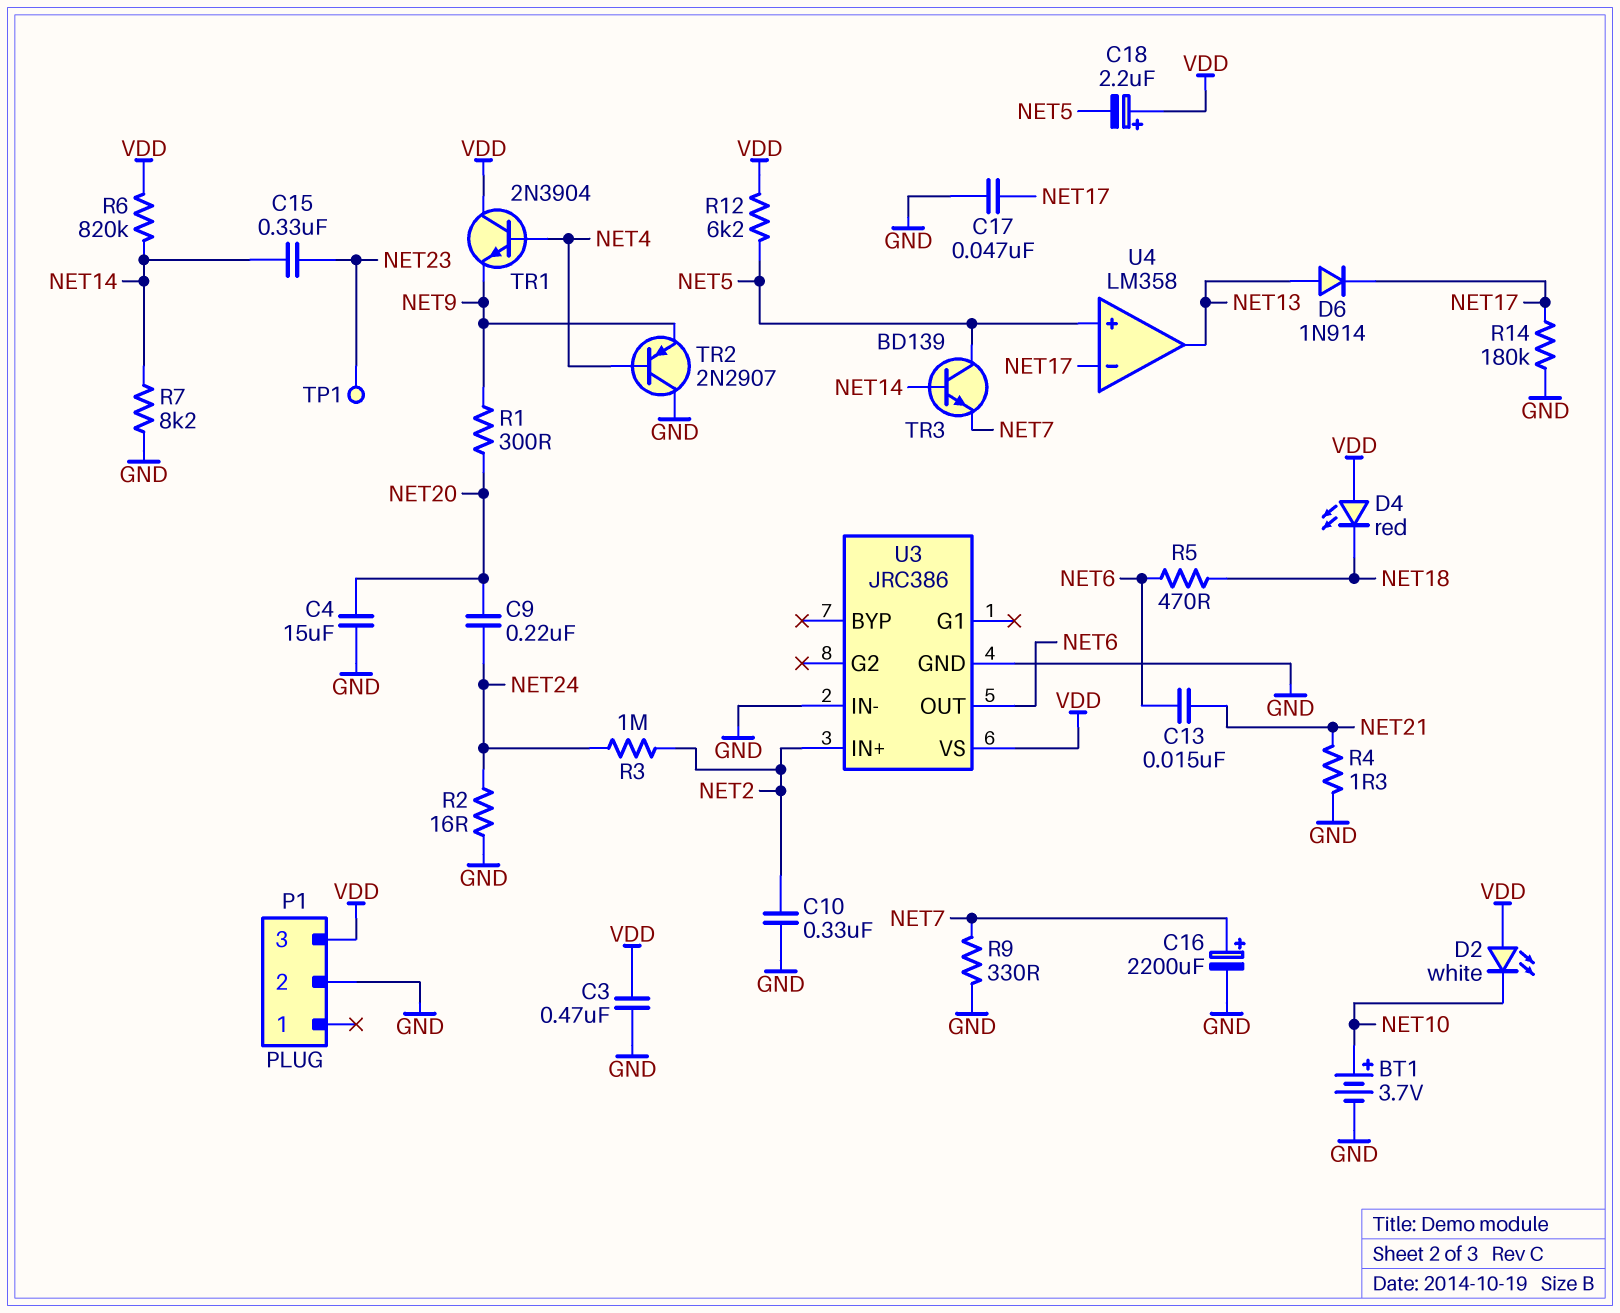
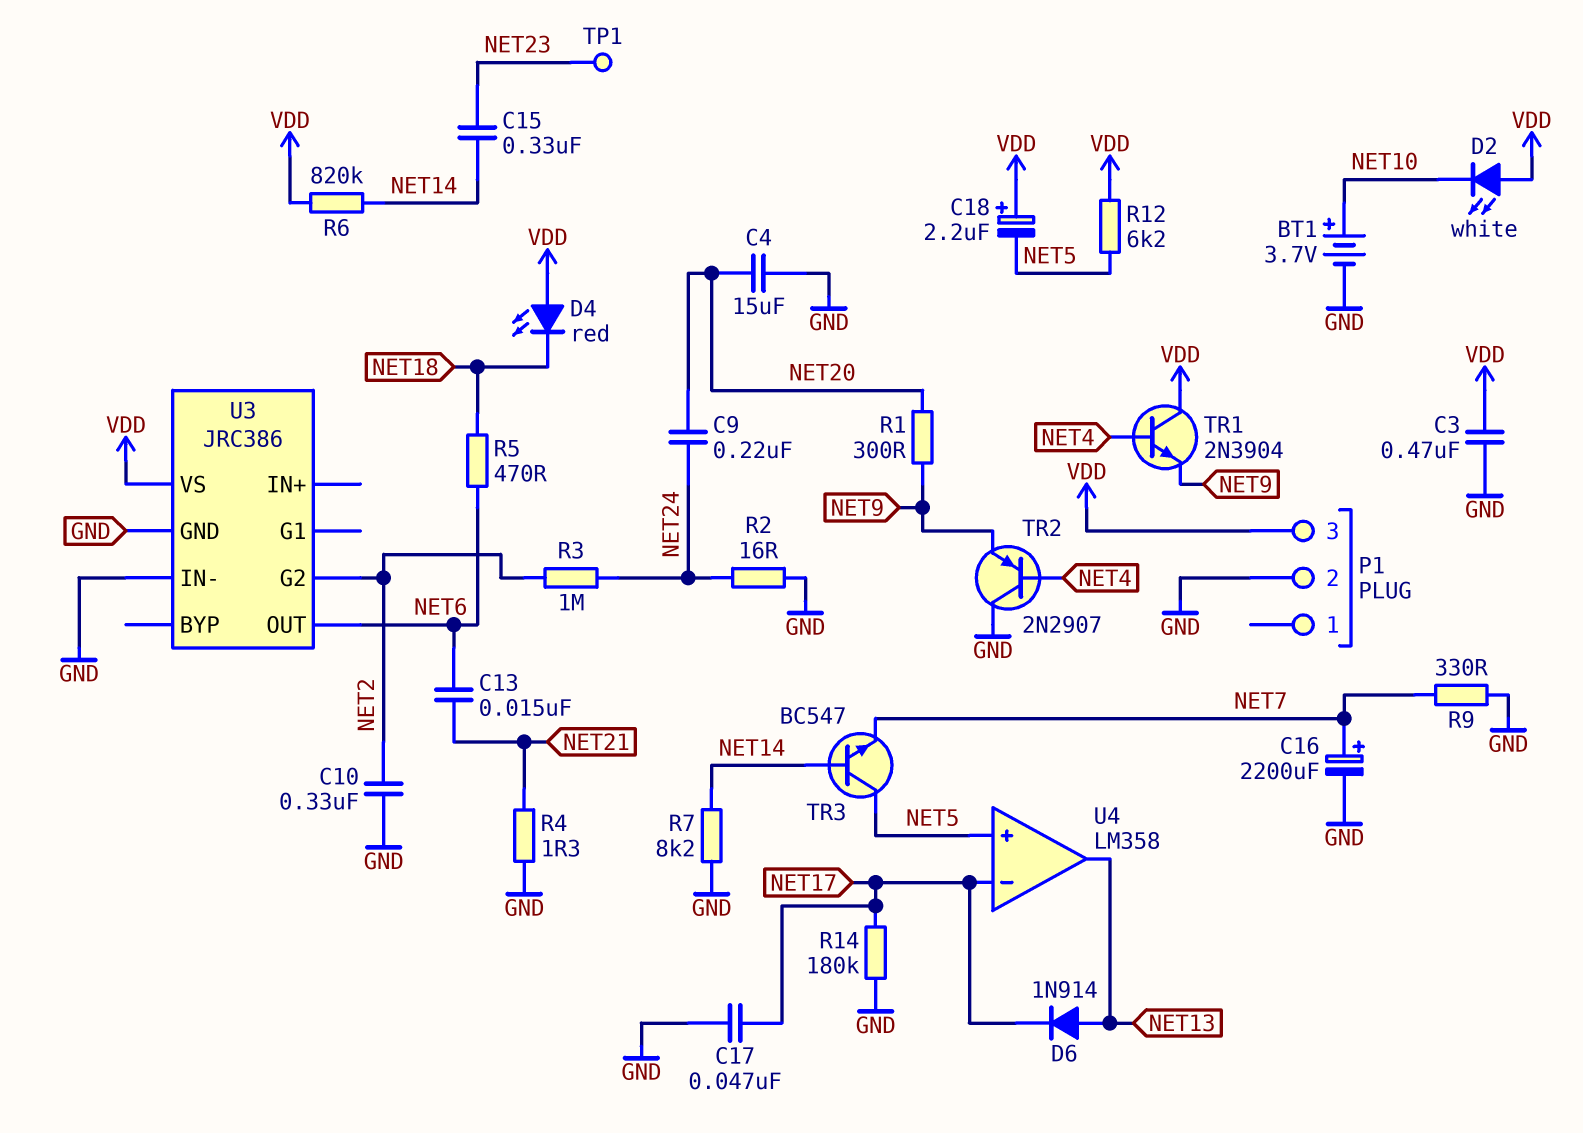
TR3: NPN BD139 (B NET14, C NET5, E NET7) -> NPN BC547 (B NET14, C NET5, E NET7)
U3 pin G2: none -> NET2
U3 pin IN+: NET2 -> none

